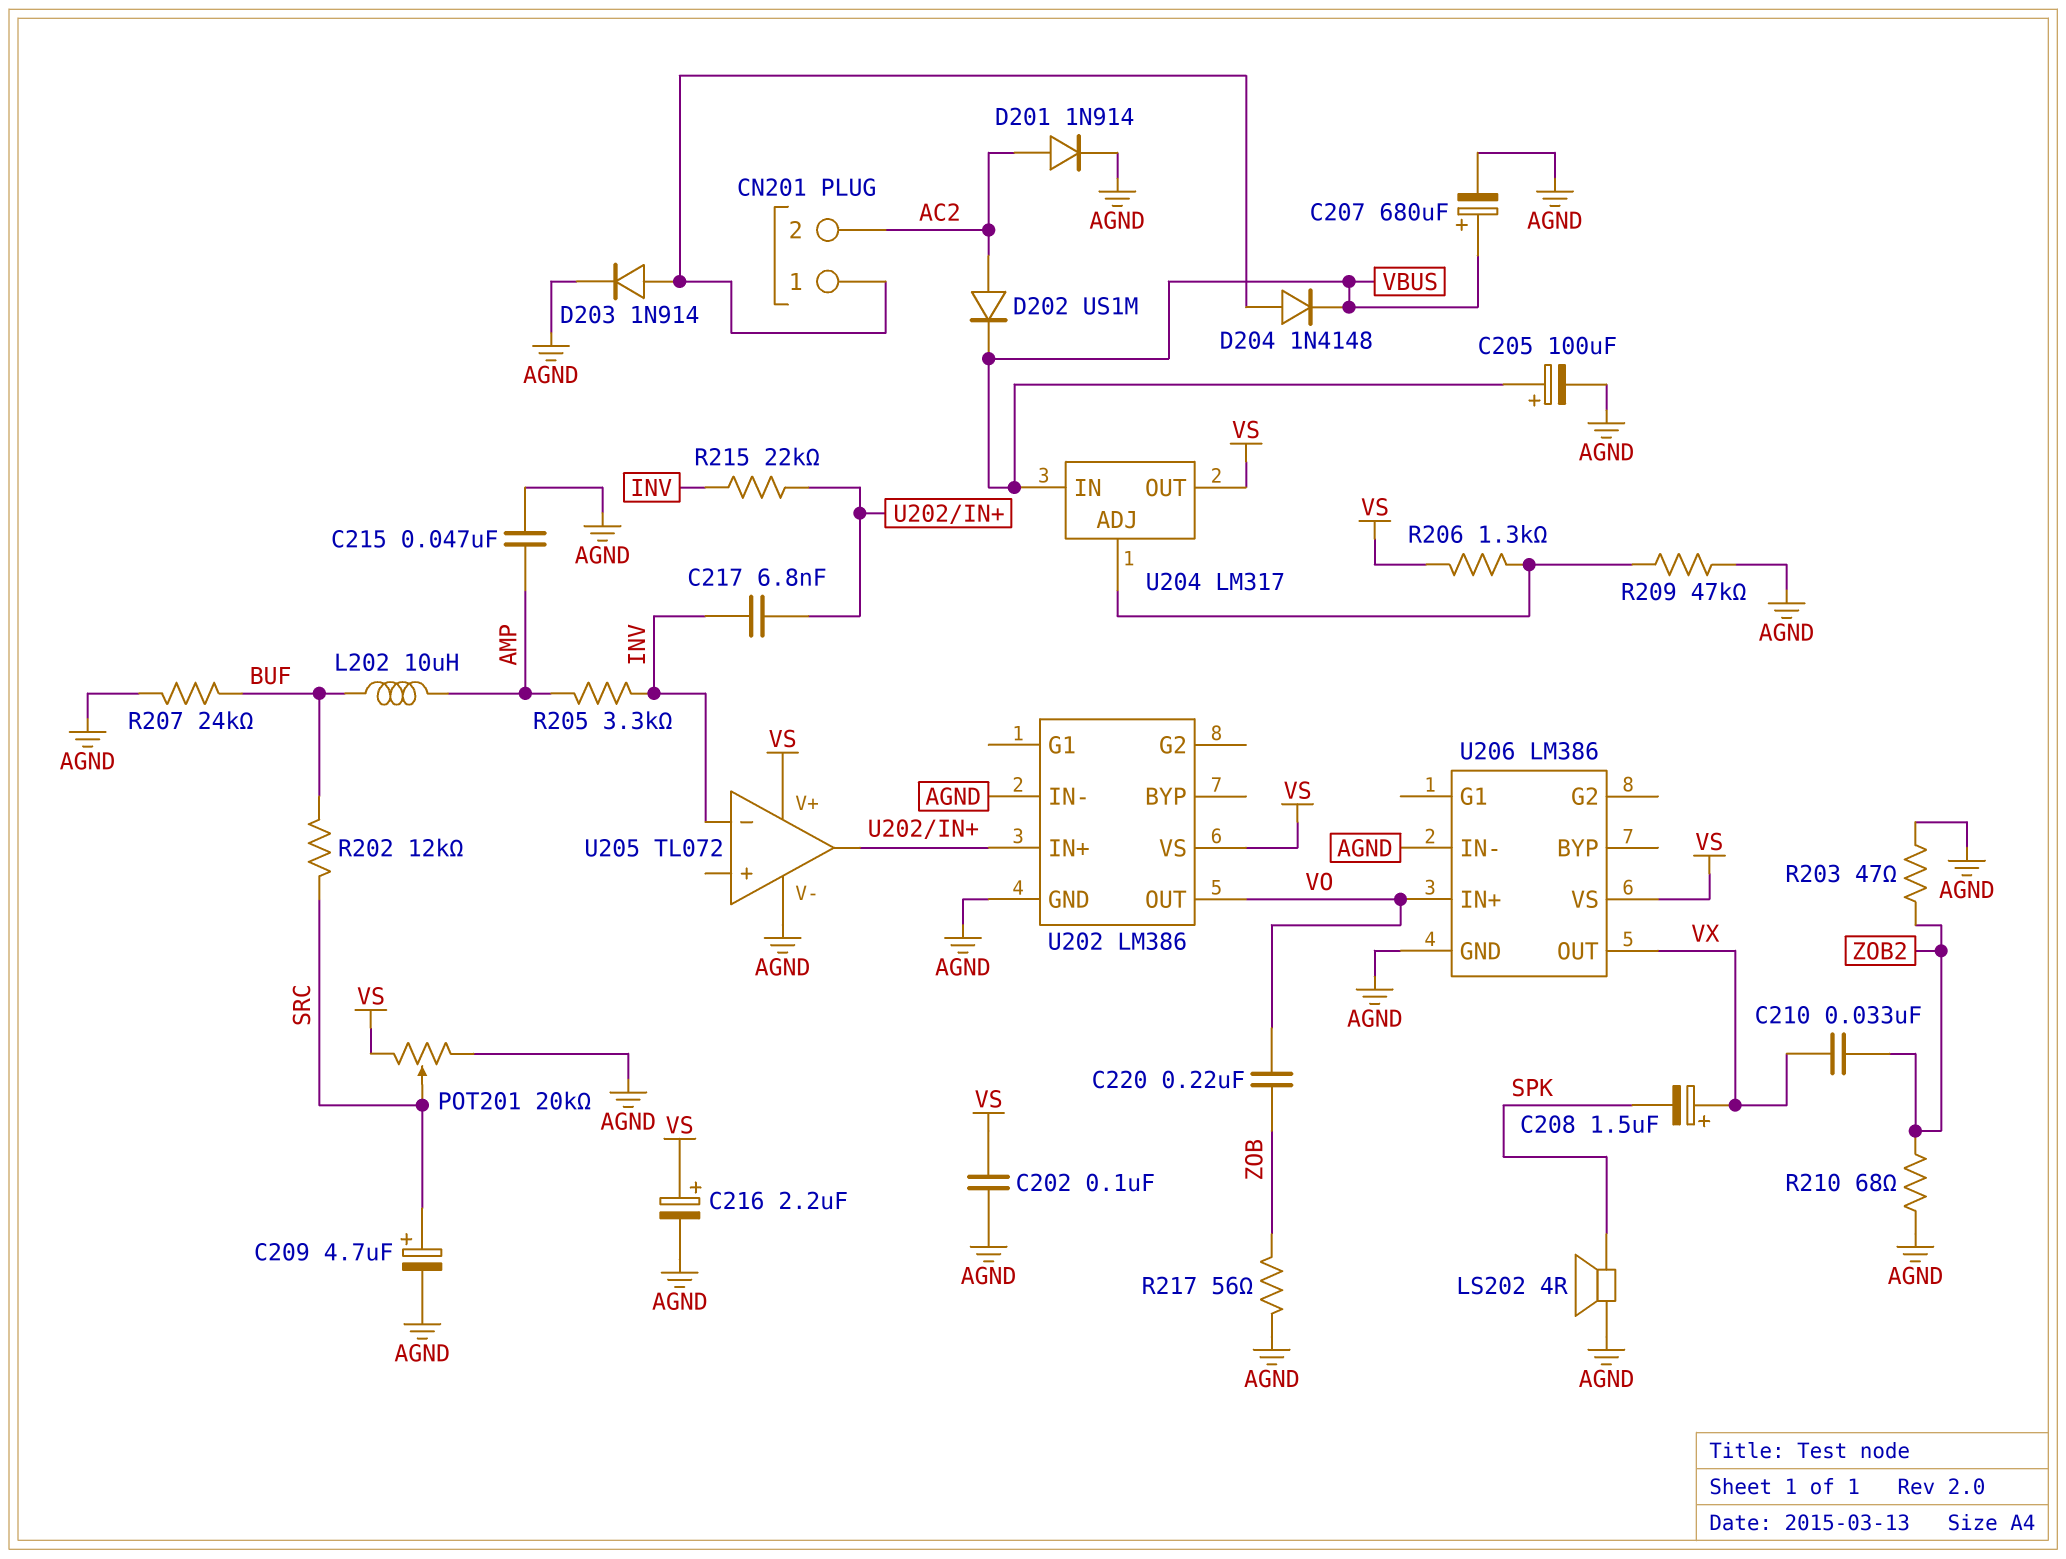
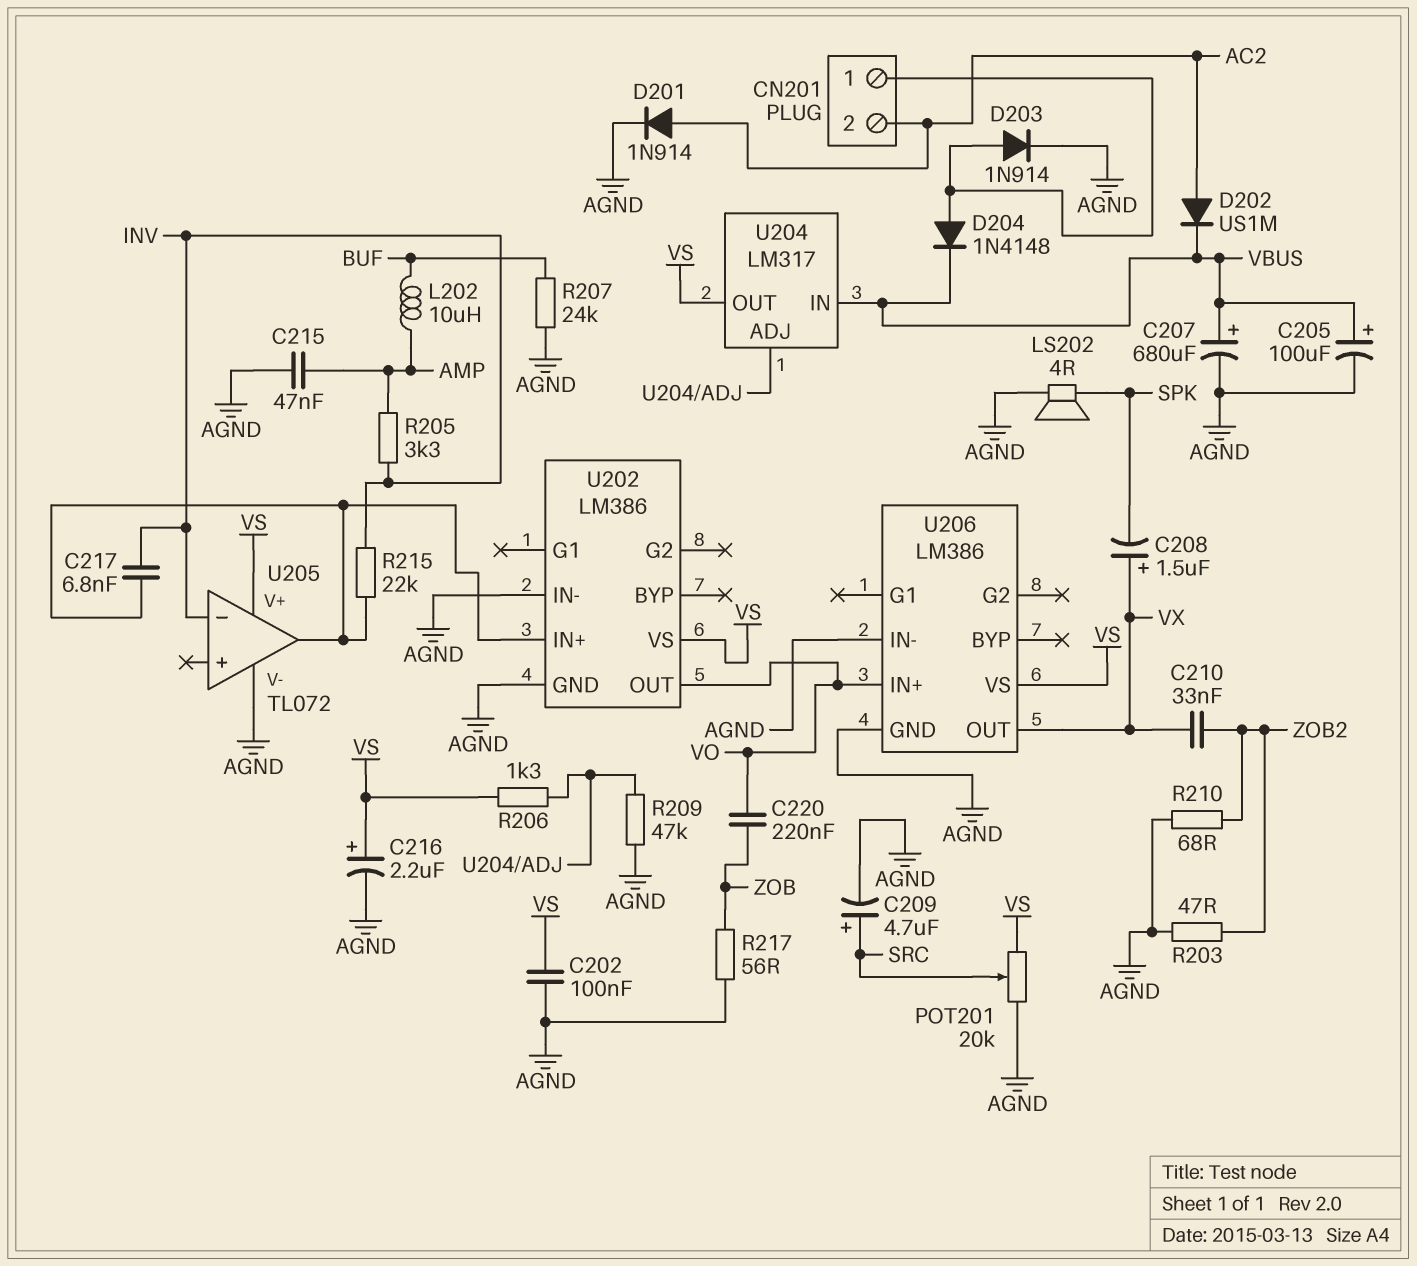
R202: 12k (BUF, SRC) -> none

